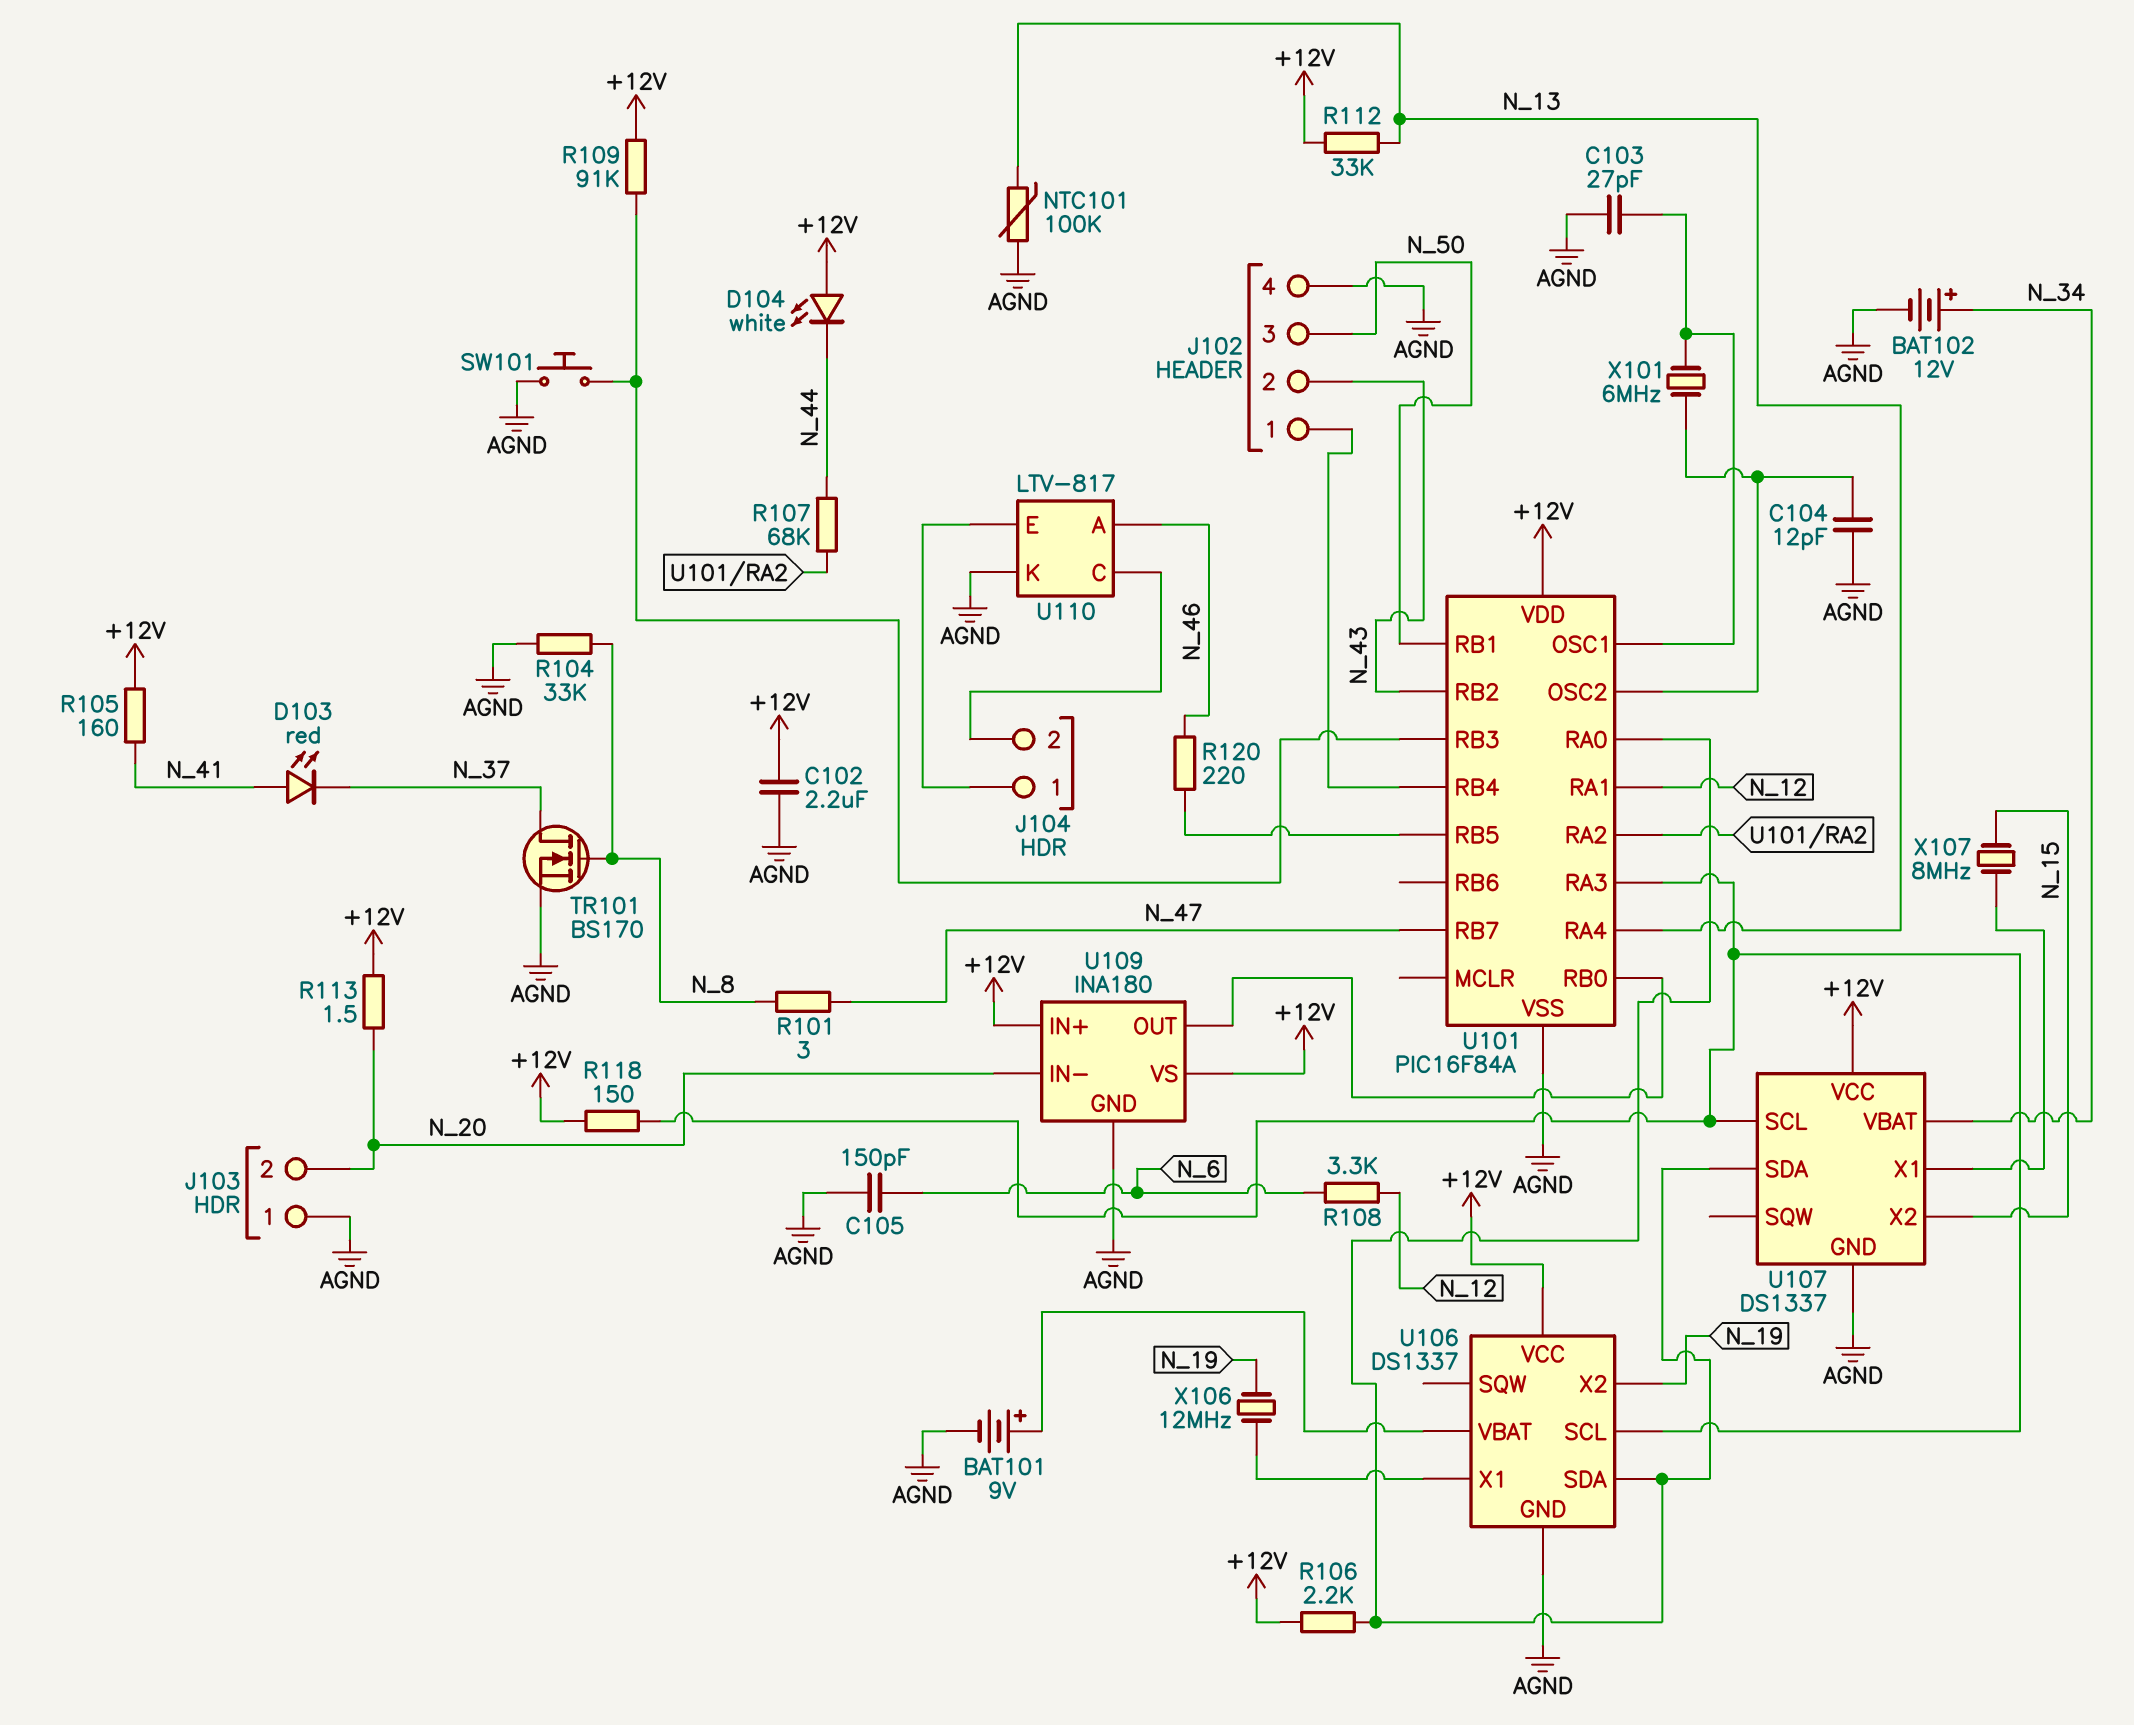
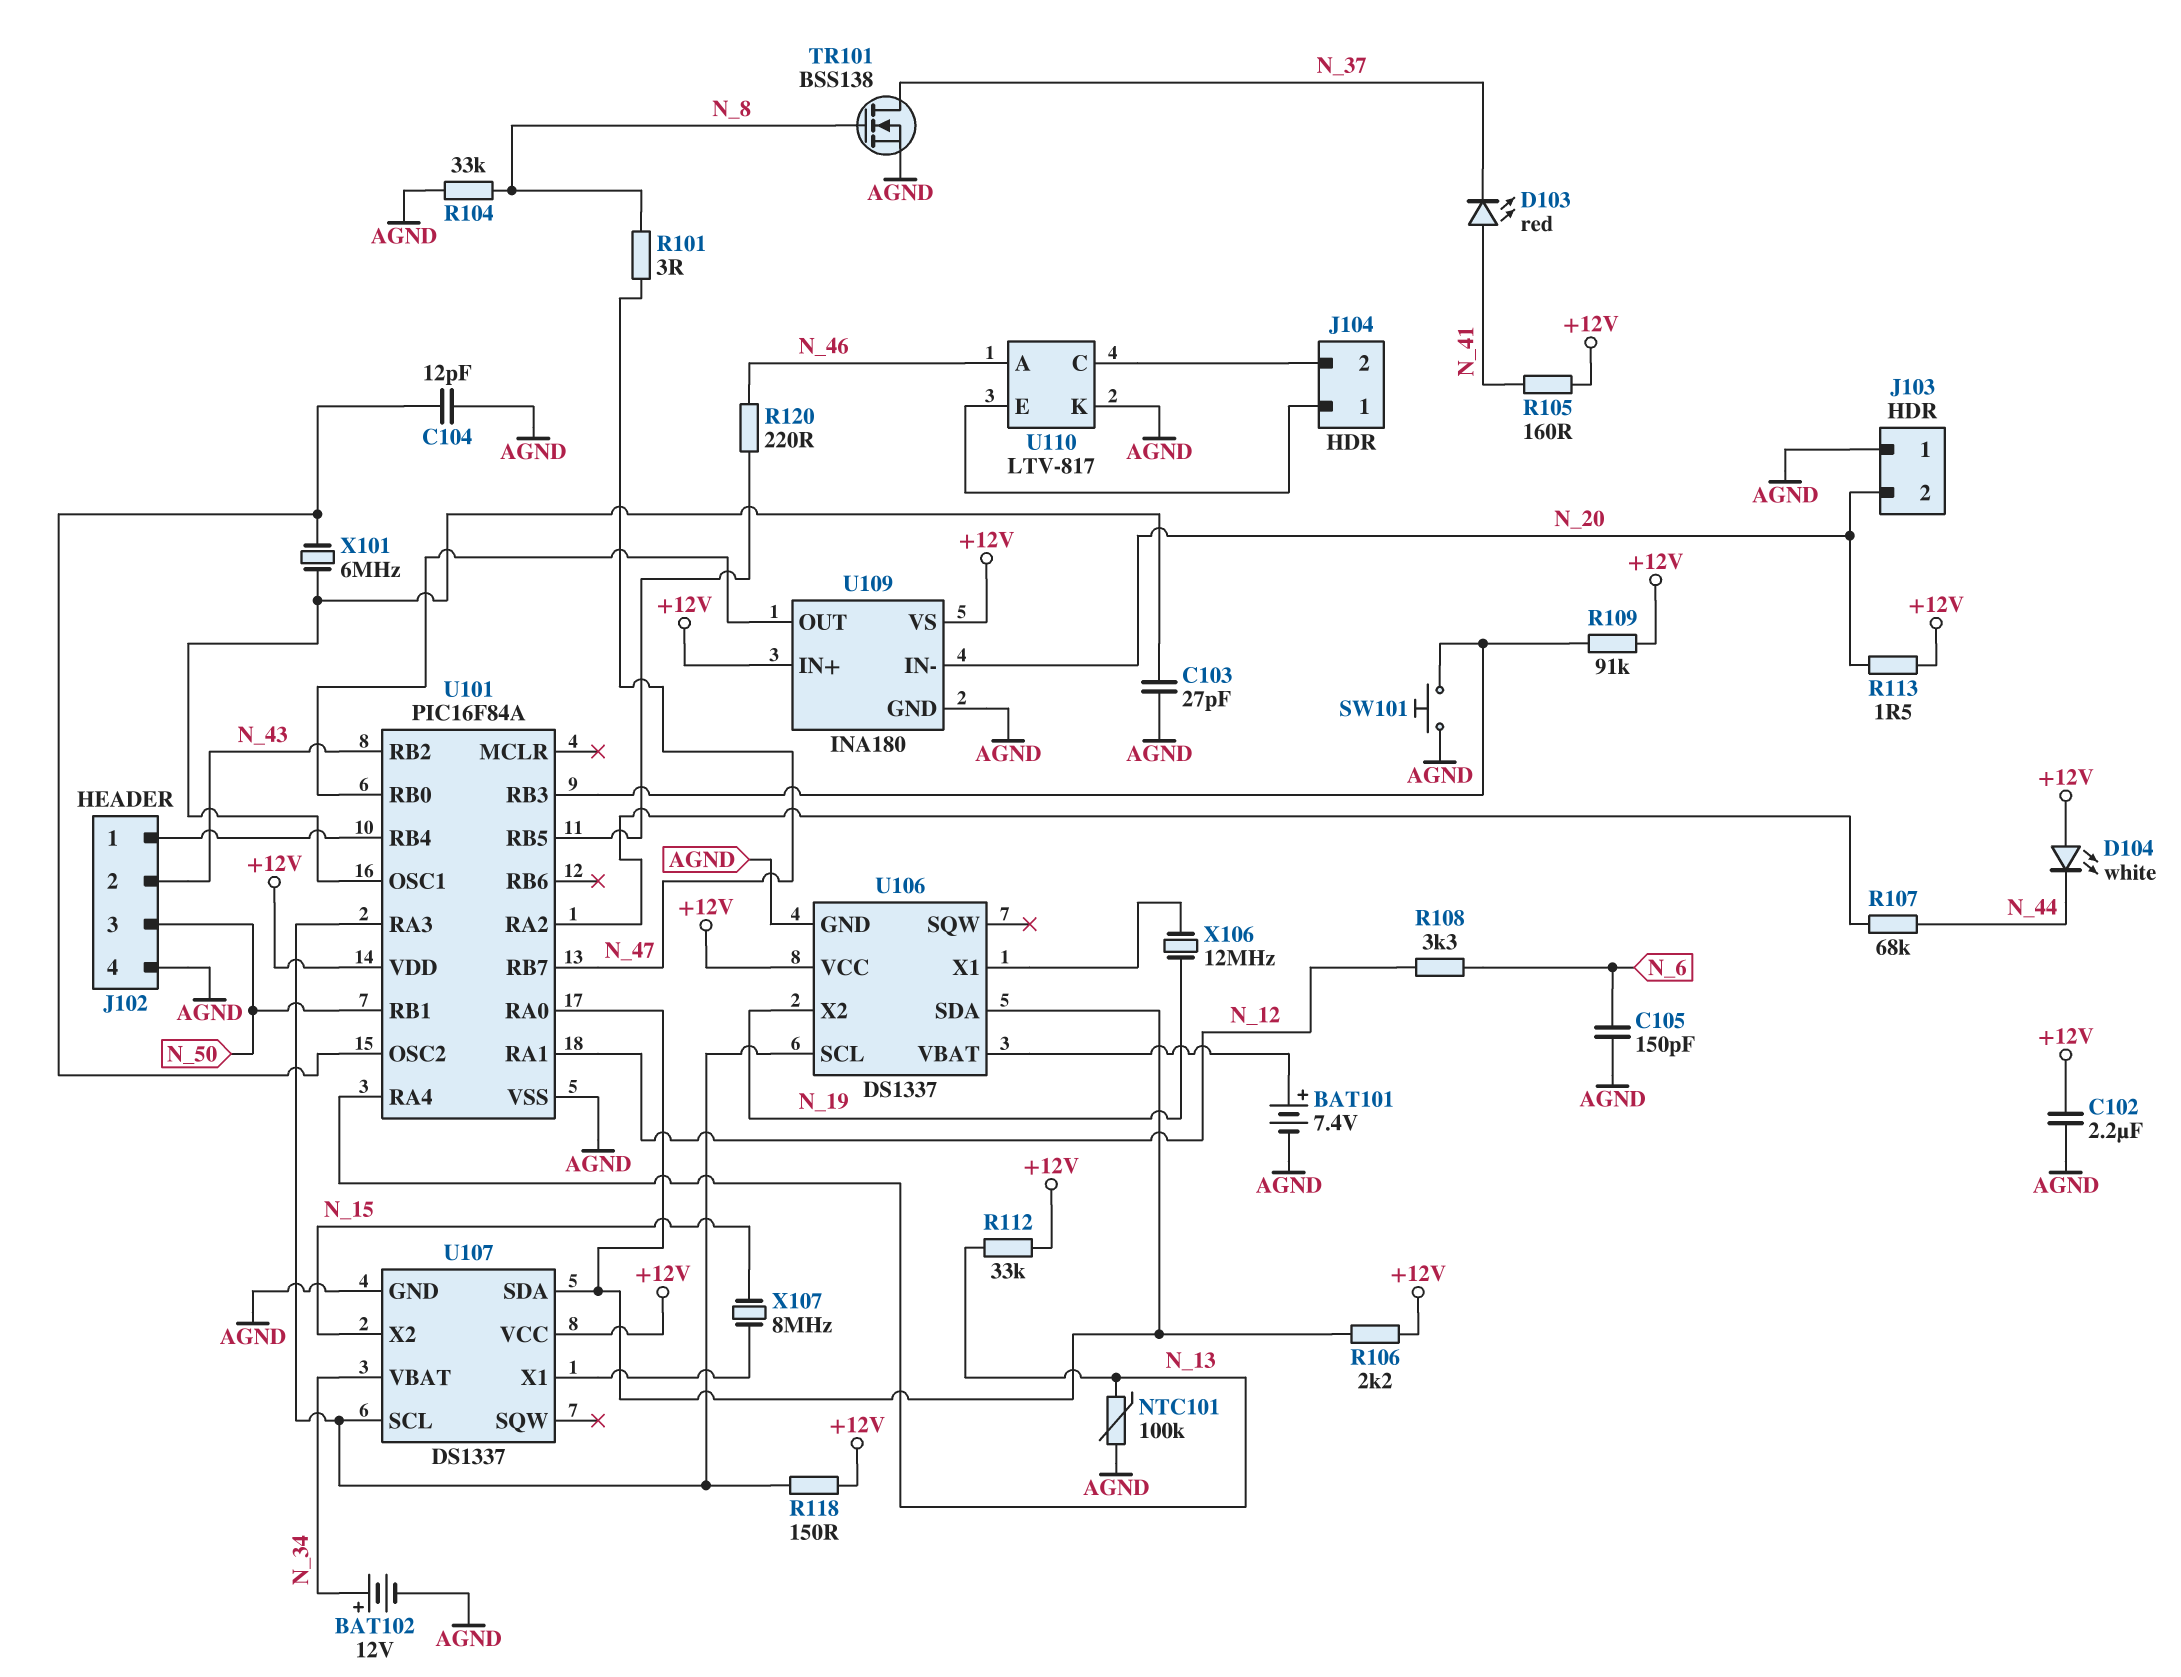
BAT101: 9V (plus U106/VBAT, minus AGND) -> 7.4V (plus U106/VBAT, minus AGND)
TR101: NMOS BS170 (G N_8, D N_37, S AGND) -> NMOS BSS138 (G N_8, D N_37, S AGND)

